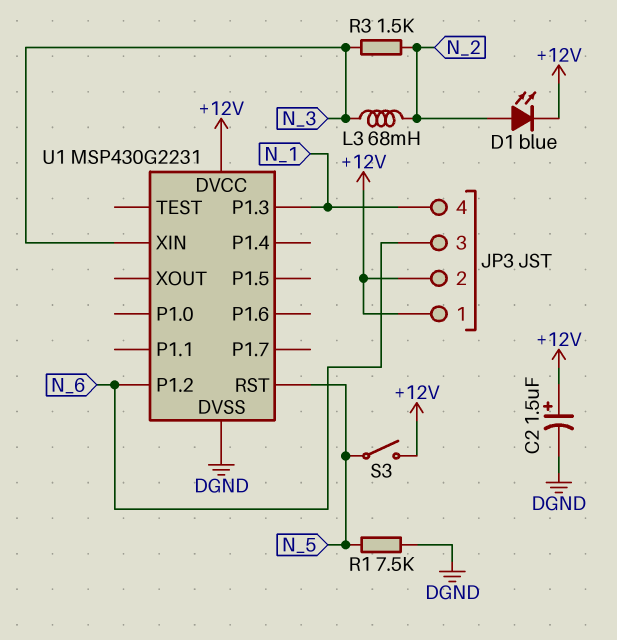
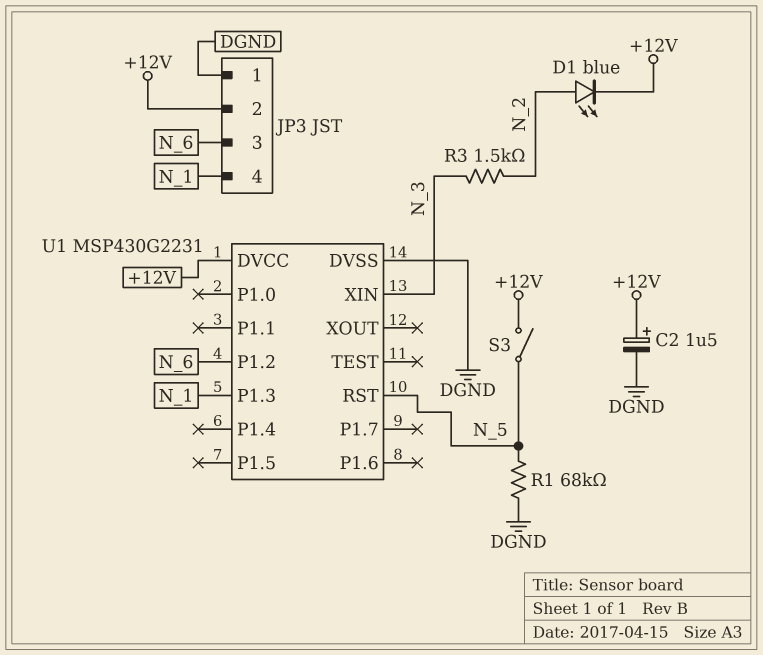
JP3 pin 1: +12V -> DGND
L3: 68mH (N_2, N_3) -> none
R1: 7.5k (DGND, N_5) -> 68k (DGND, N_5)

